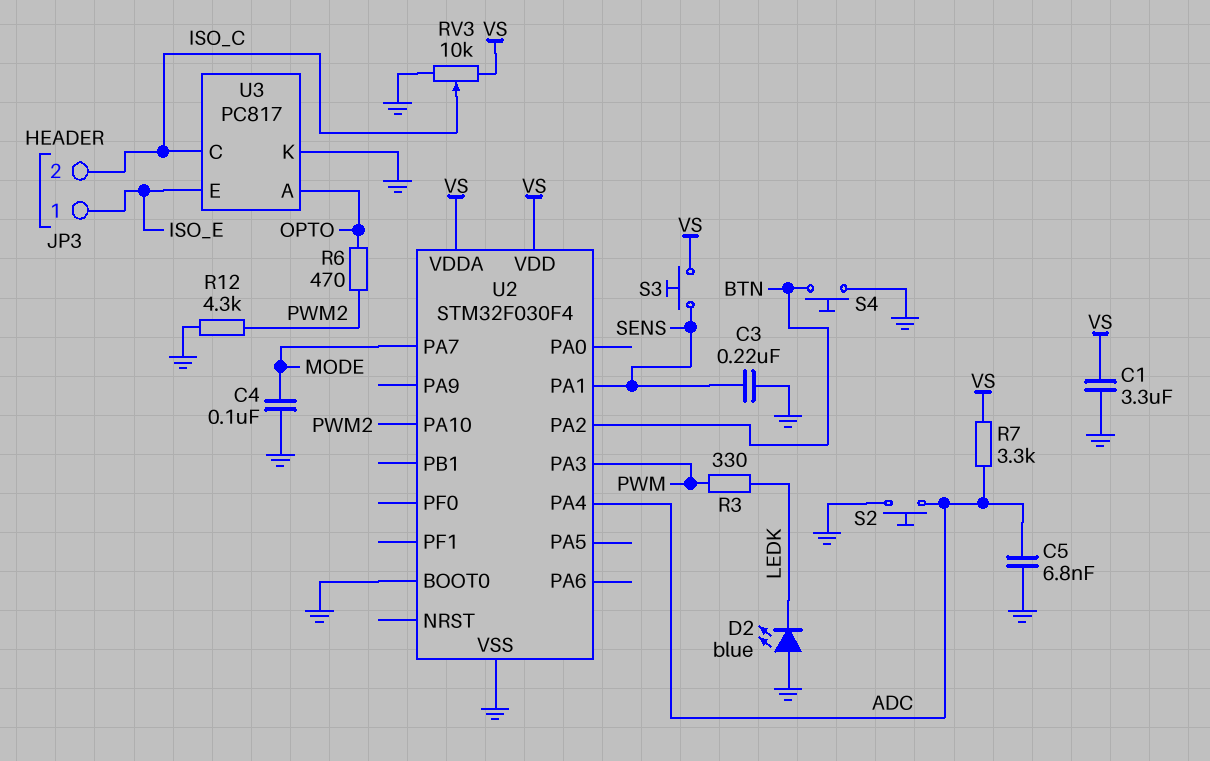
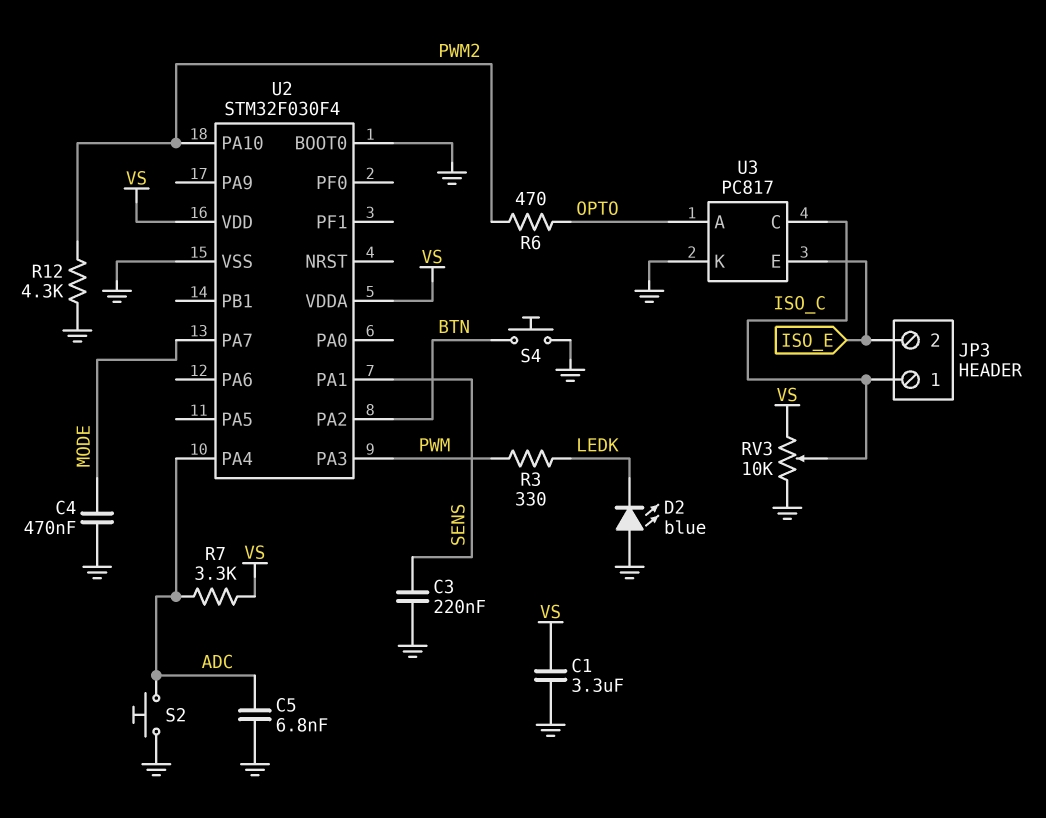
C4: 100nF (GND, MODE) -> 470nF (GND, MODE)
JP3 pin 1: ISO_E -> ISO_C
JP3 pin 2: ISO_C -> ISO_E
S3: button (SENS, VS) -> none

